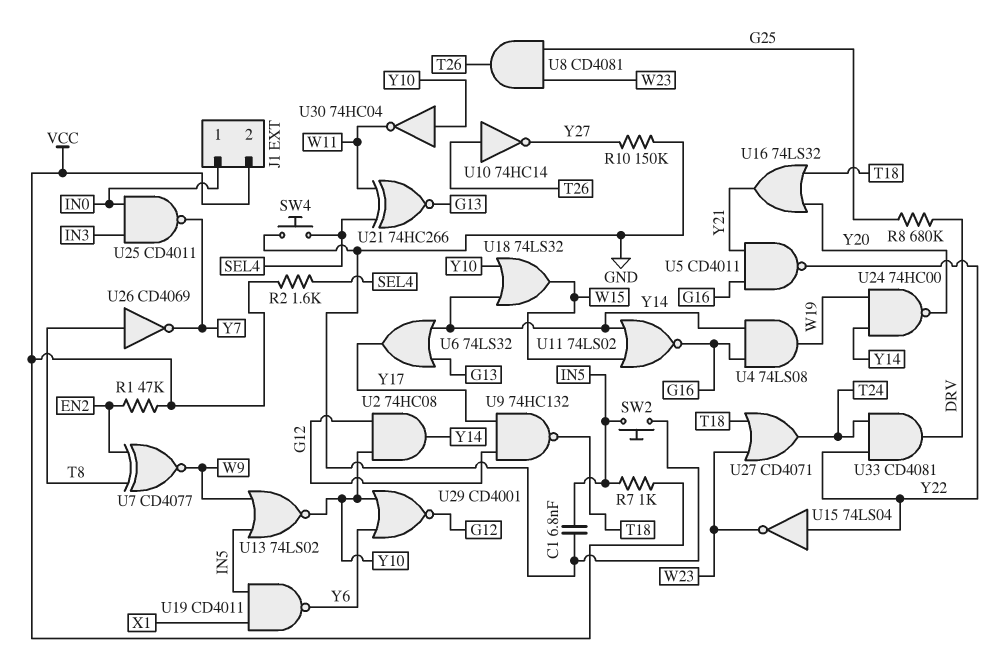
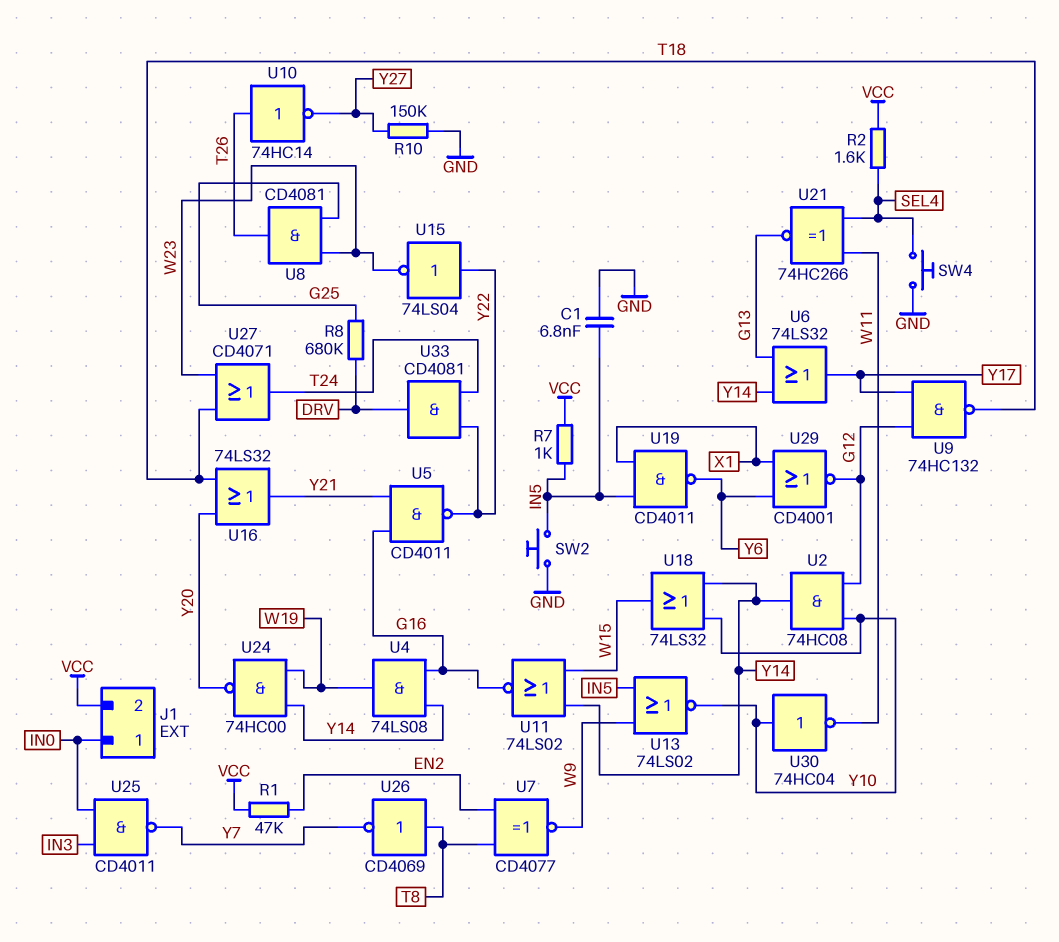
U29: NOR CD4001 (in Y6, in Y10, out G12) -> NOR CD4001 (in X1, in Y6, out G12)

